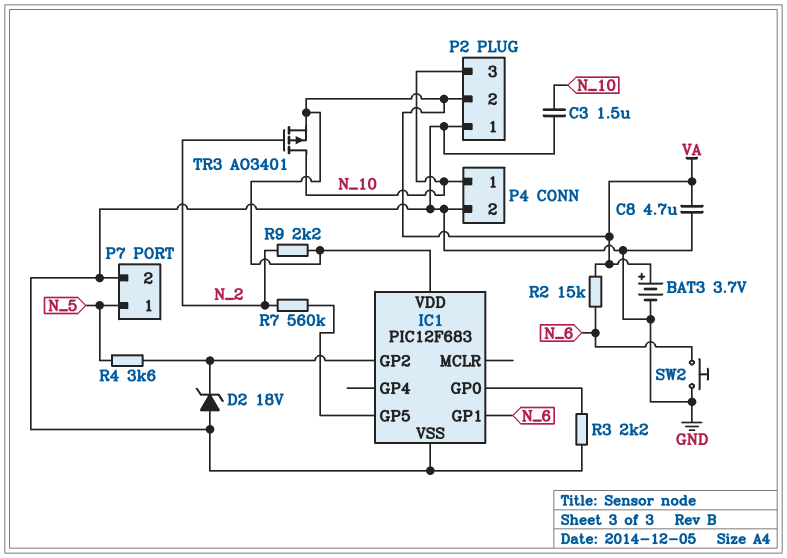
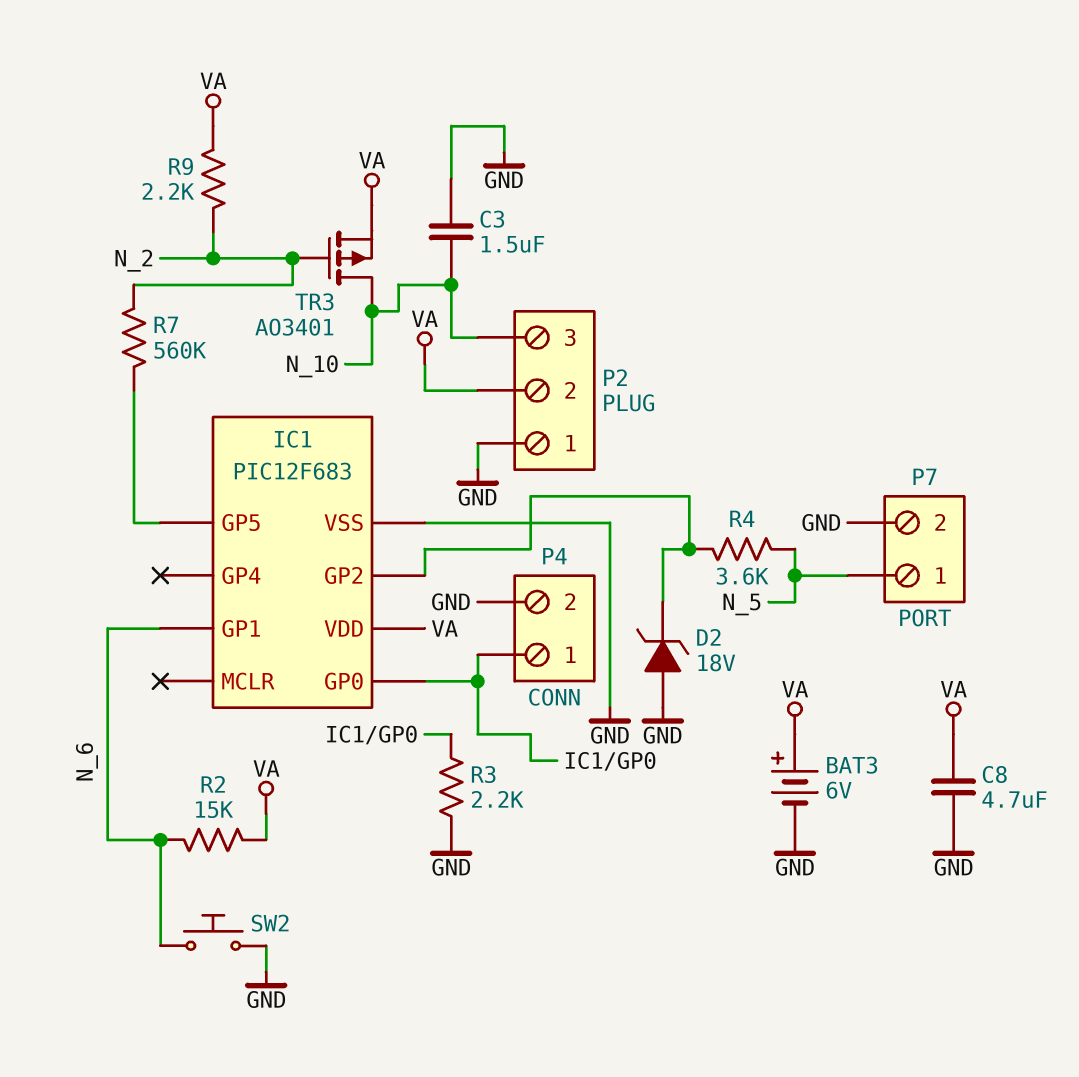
BAT3: 3.7V (plus VA, minus GND) -> 6V (plus VA, minus GND)
P4 pin 1: N_10 -> IC1/GP0

